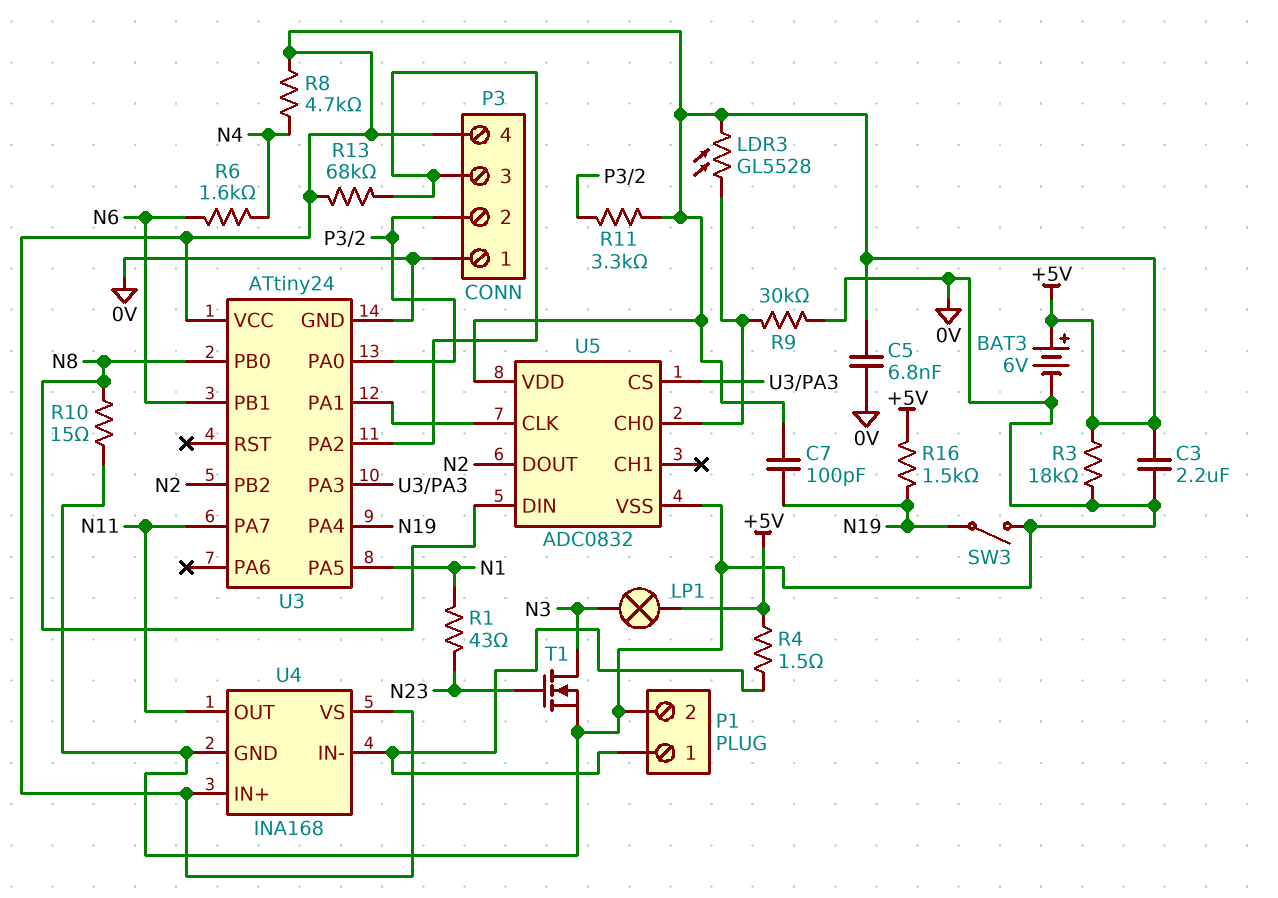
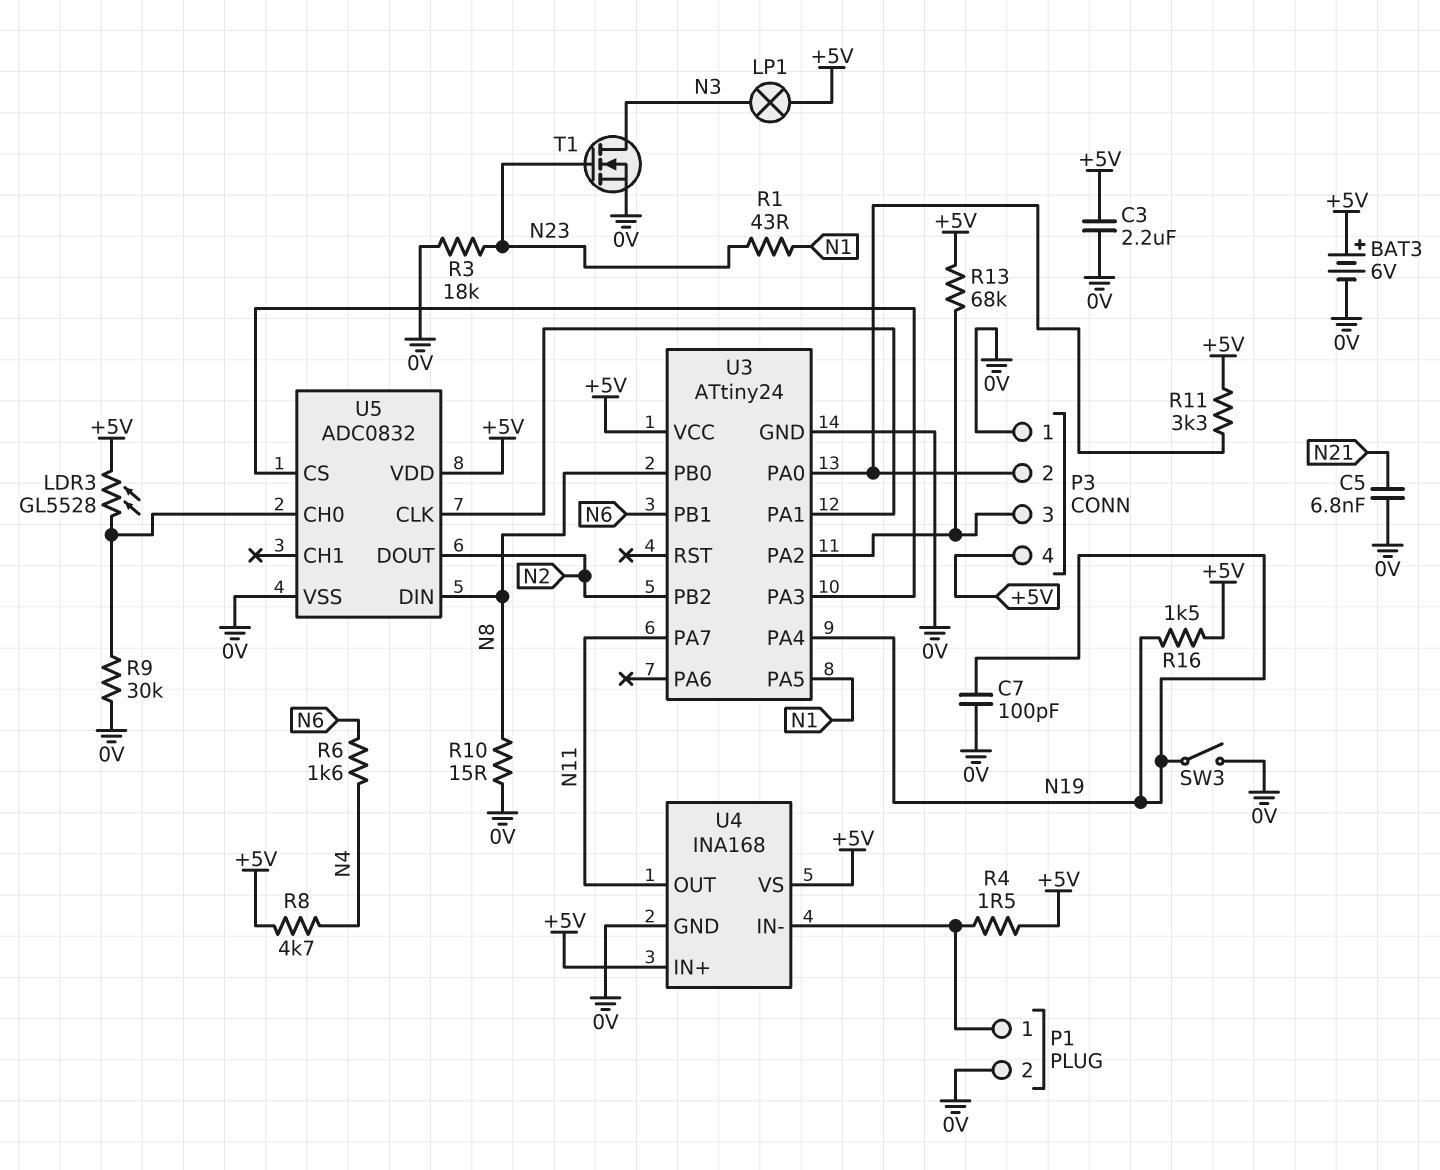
C5: 6.8nF (+5V, 0V) -> 6.8nF (0V, N21)
C7: 100pF (+5V, N19) -> 100pF (0V, N19)
R3: 18k (+5V, 0V) -> 18k (0V, N23)

